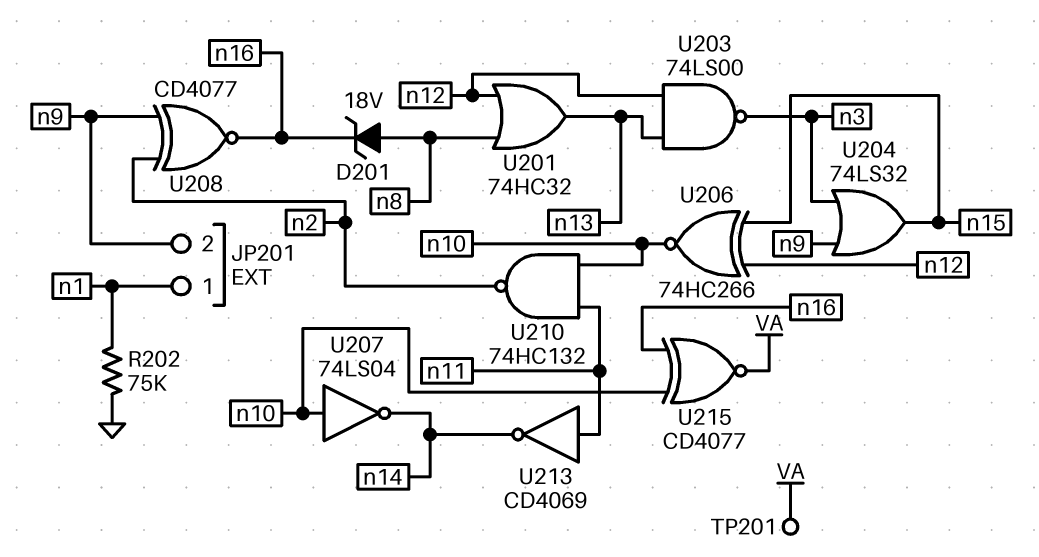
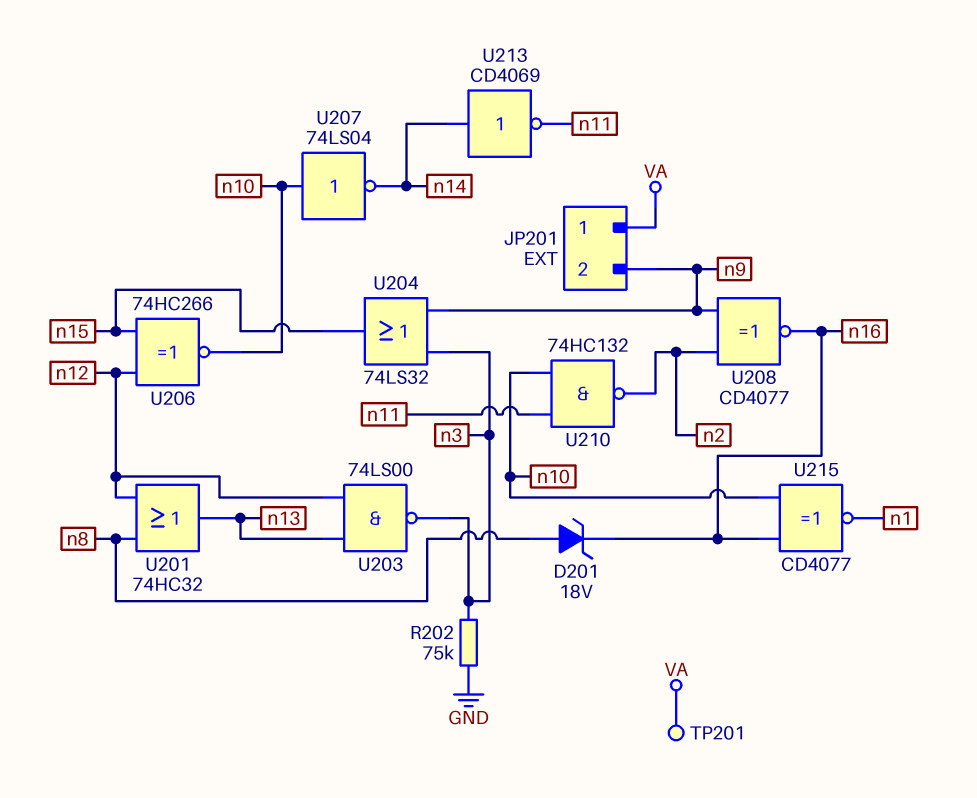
JP201 pin 1: n1 -> VA
R202: 75k (GND, n1) -> 75k (GND, n3)
U213: NOT CD4069 (in n11, out n14) -> NOT CD4069 (in n14, out n11)
U215: XNOR CD4077 (in n10, in n16, out VA) -> XNOR CD4077 (in n10, in n16, out n1)

